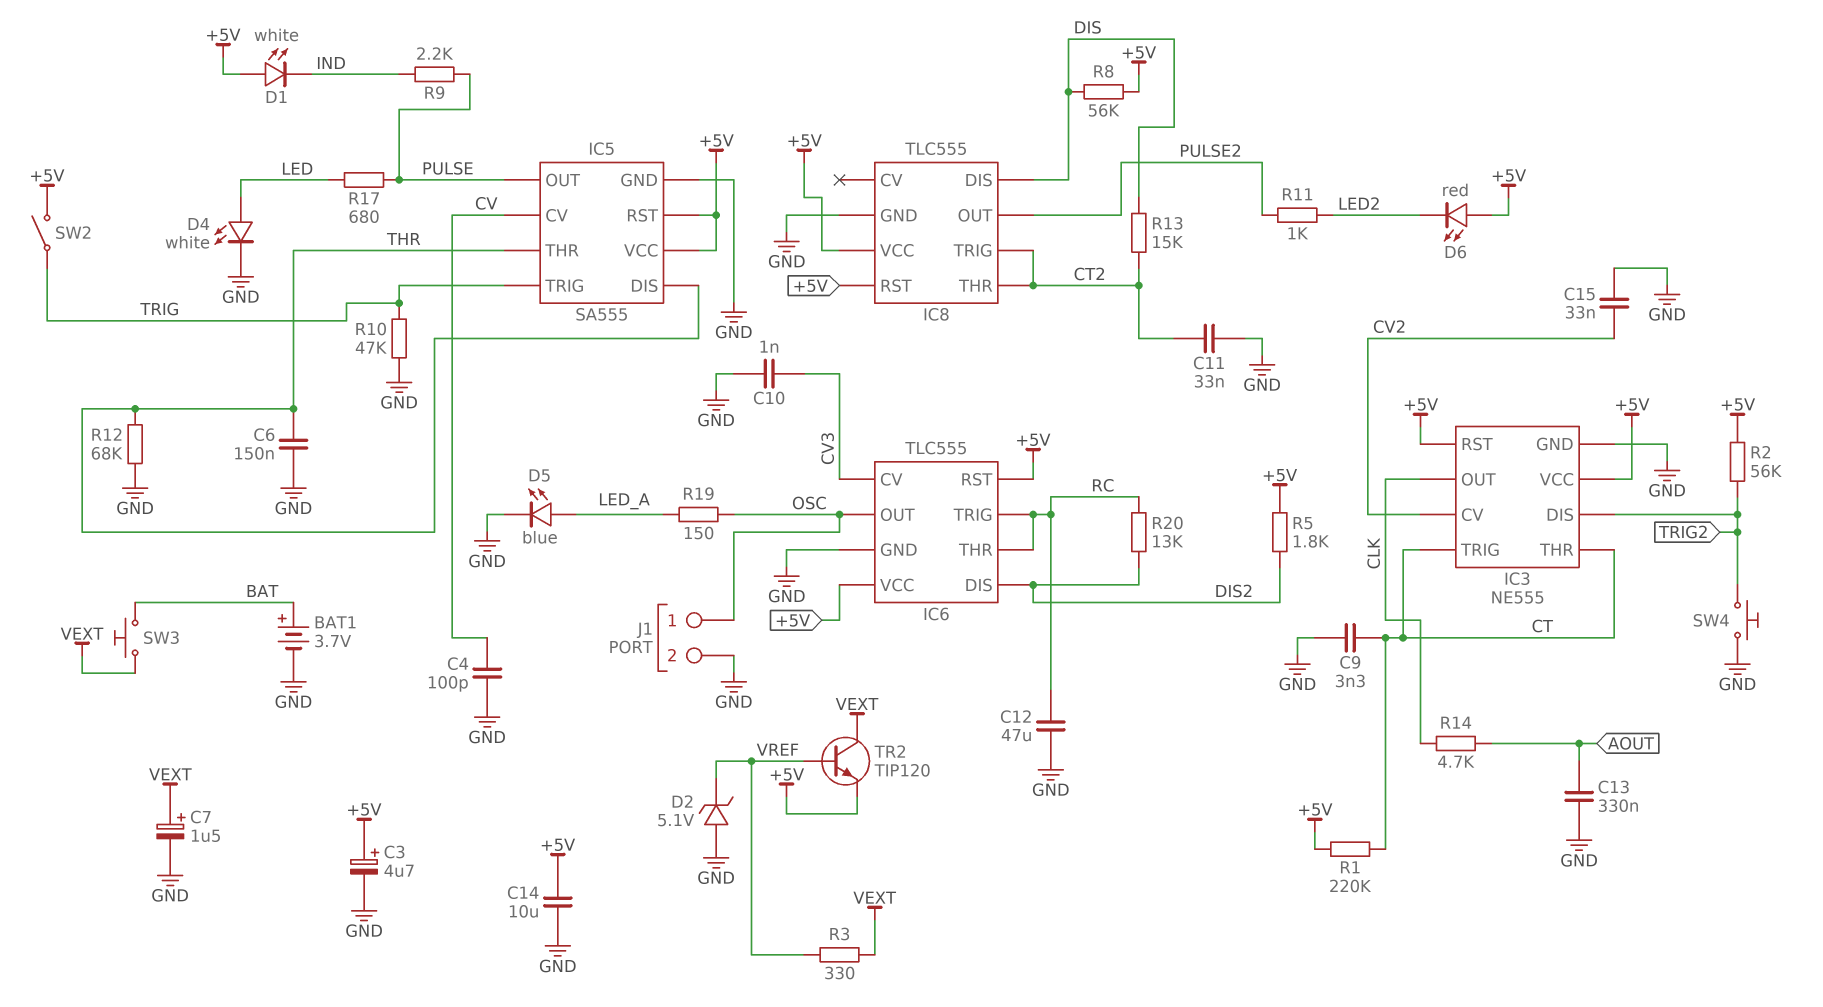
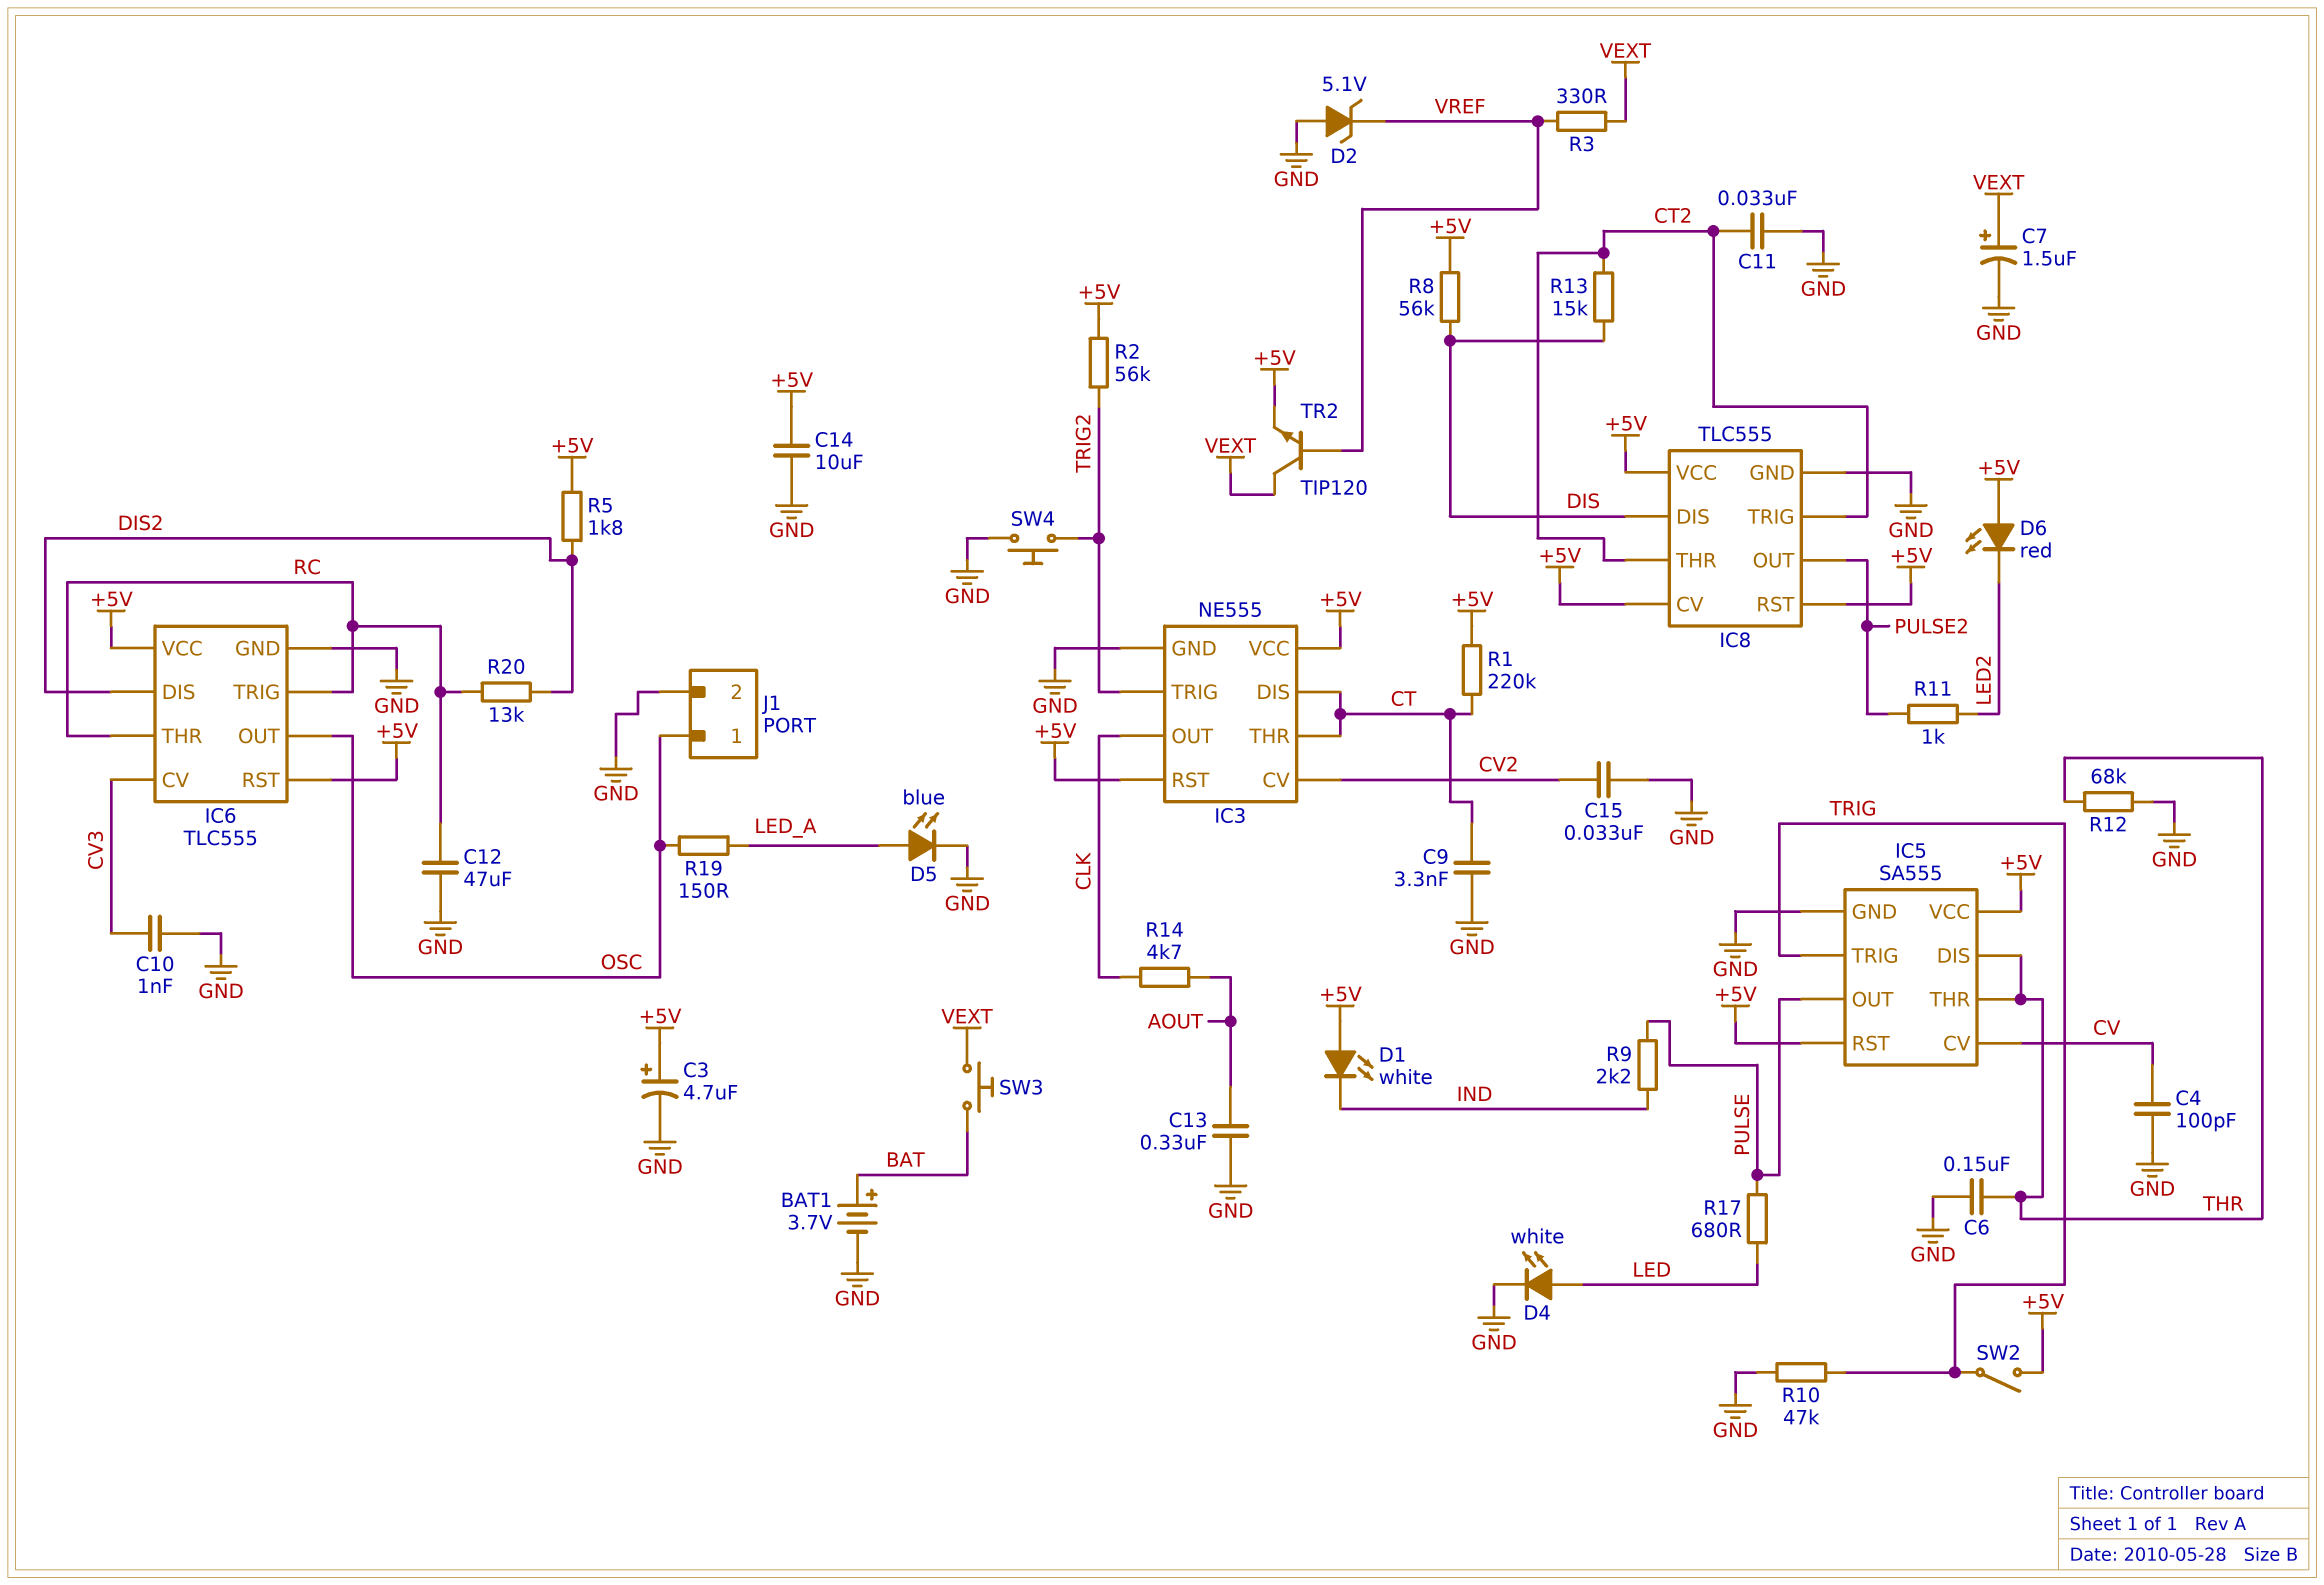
IC3 pin DIS: TRIG2 -> CT
IC3 pin TRIG: CT -> TRIG2
IC8 pin CV: none -> +5V

